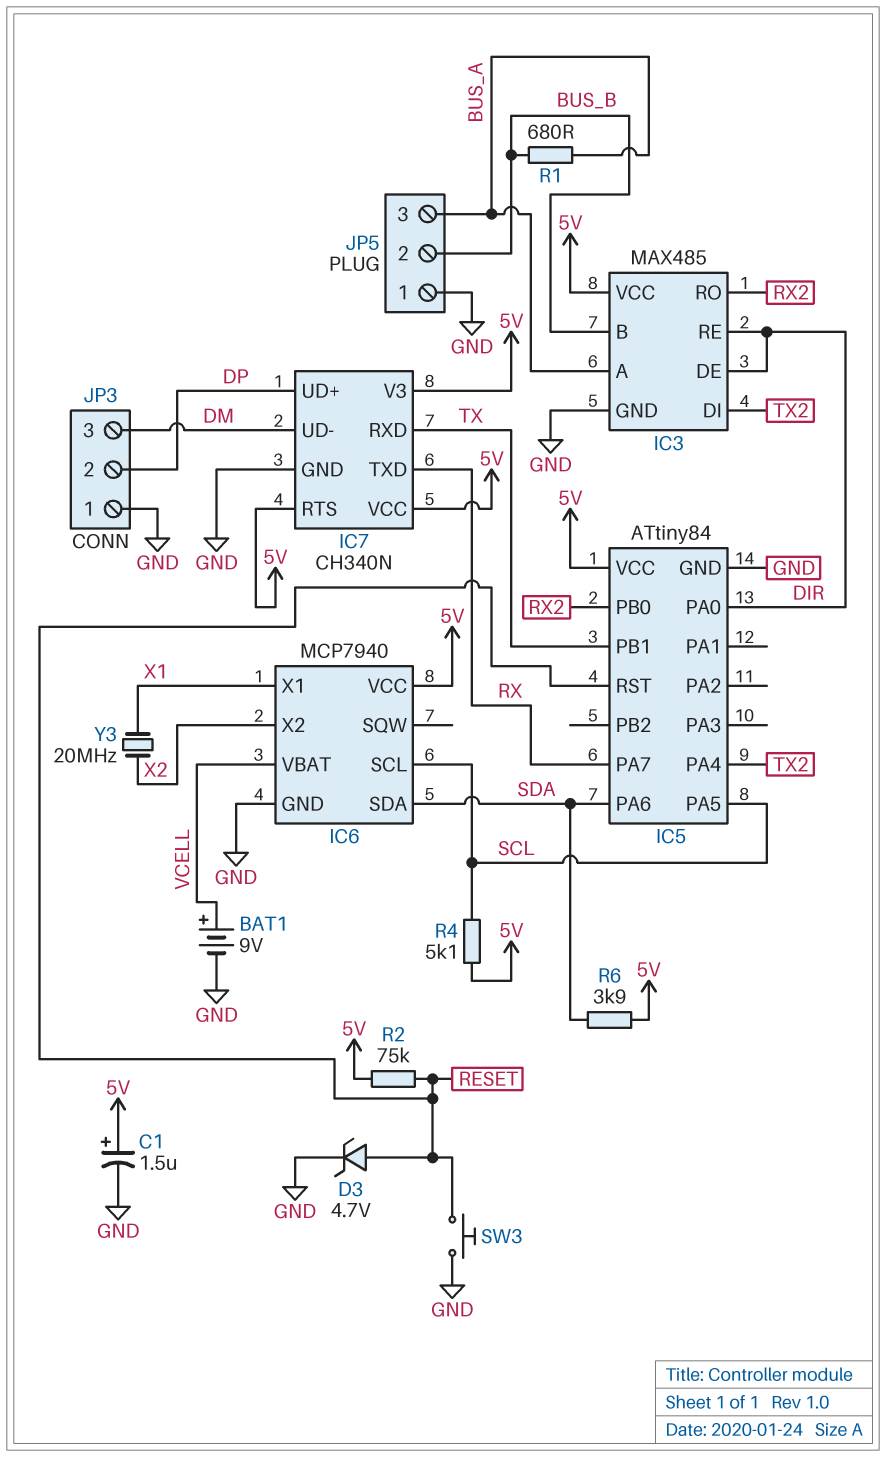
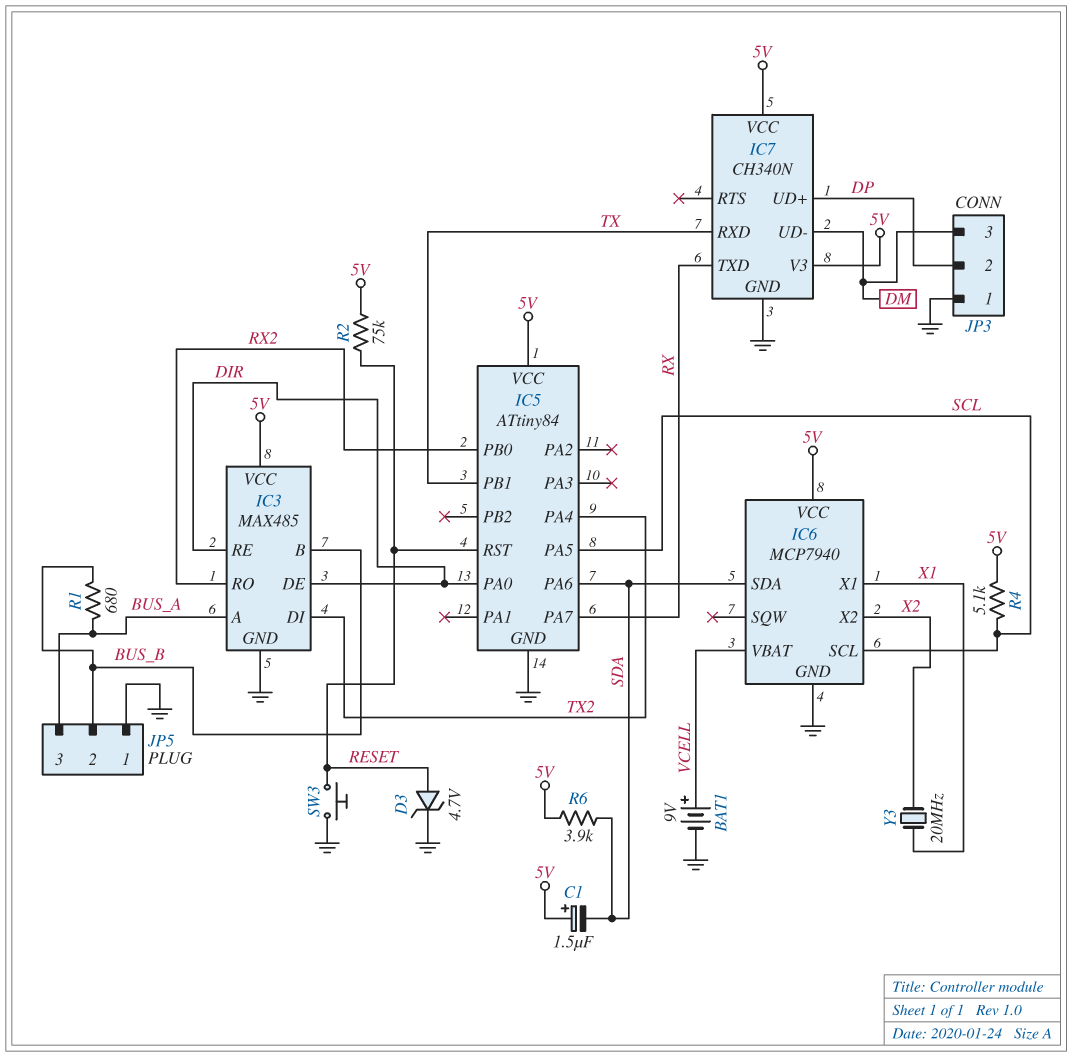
C1: 1.5uF (plus 5V, minus GND) -> 1.5uF (plus 5V, minus SDA)
IC7 pin RTS: 5V -> none

